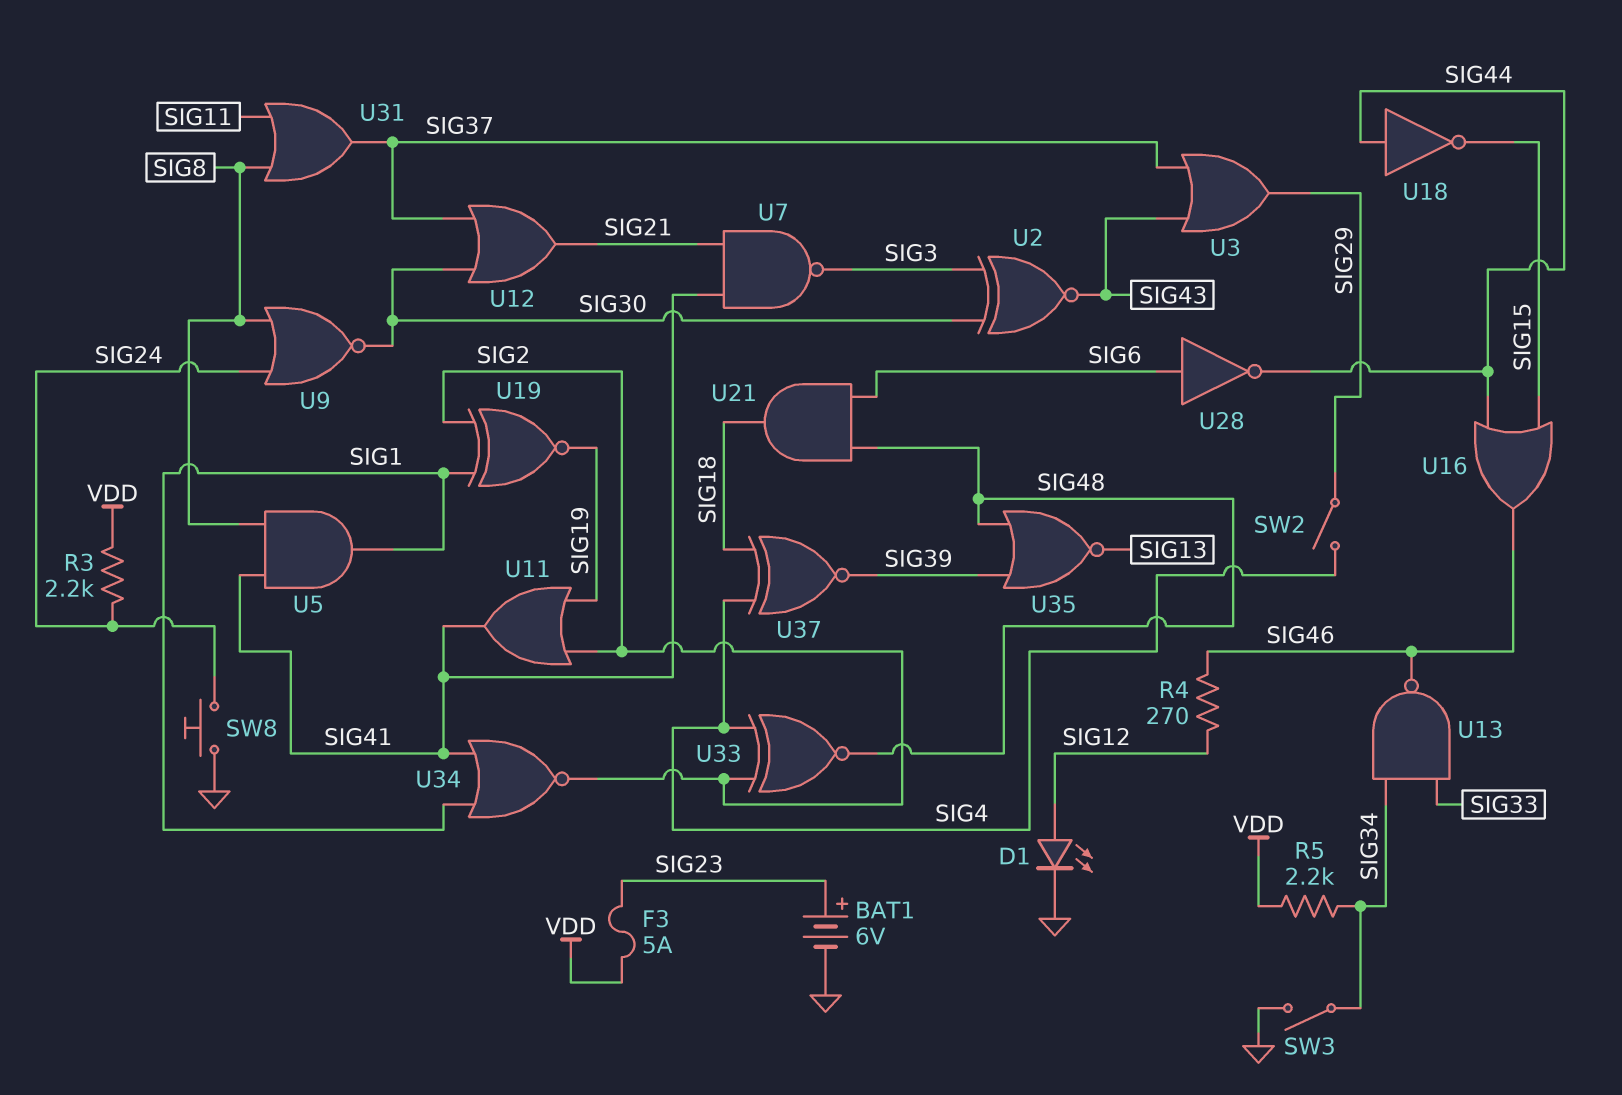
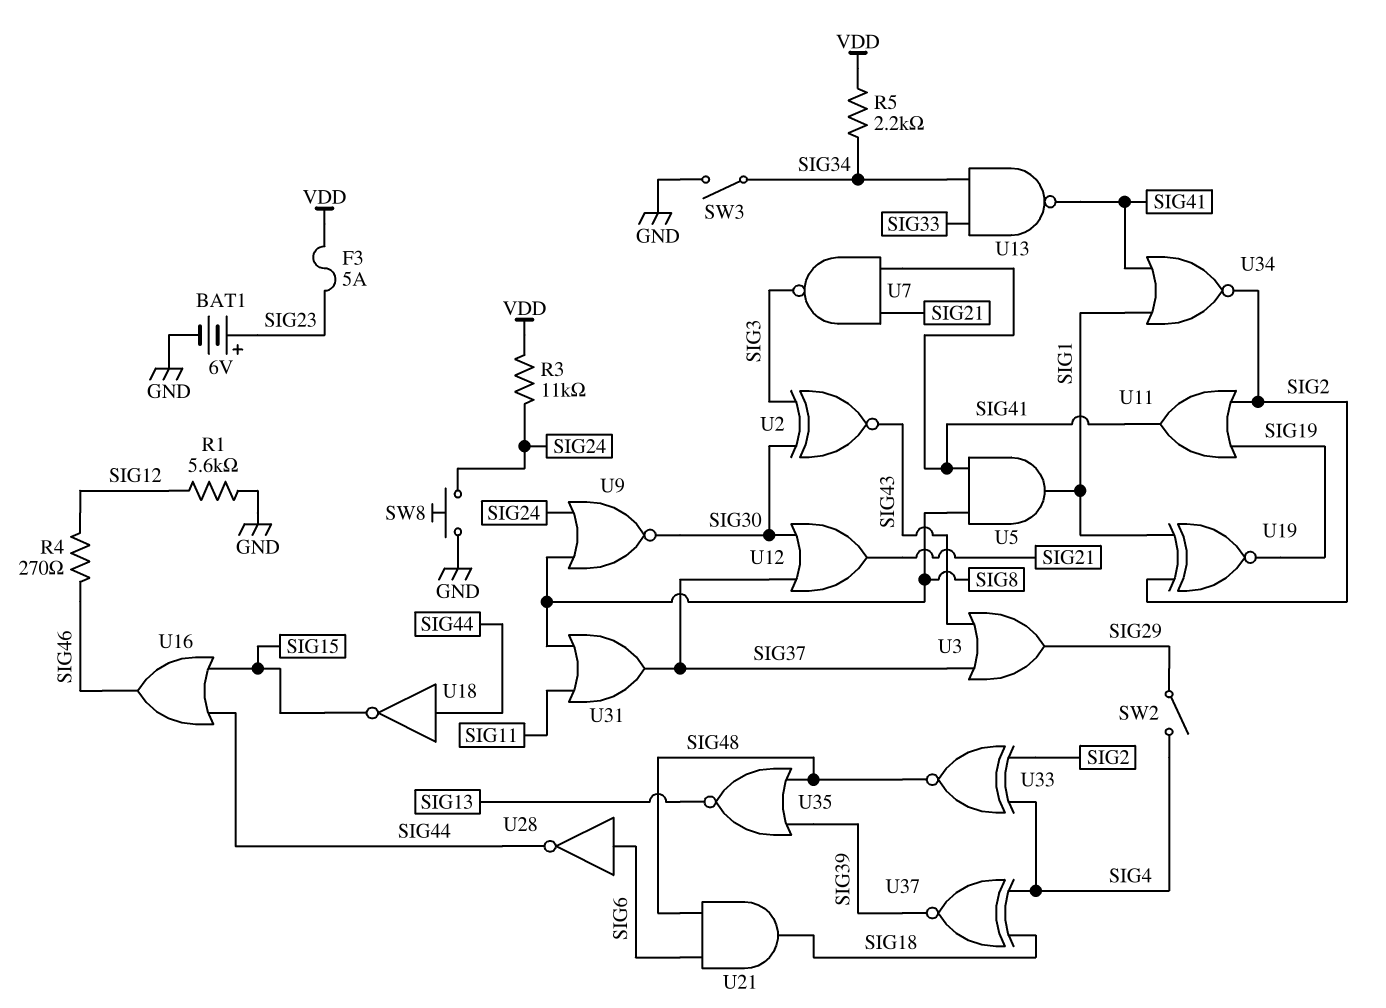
D1: LED (A SIG12, K GND) -> none
R1: none -> 5.6k (GND, SIG12)
R3: 2.2k (SIG24, VDD) -> 11k (SIG24, VDD)
U13: NAND (in SIG33, in SIG34, out SIG46) -> NAND (in SIG33, in SIG34, out SIG41)

